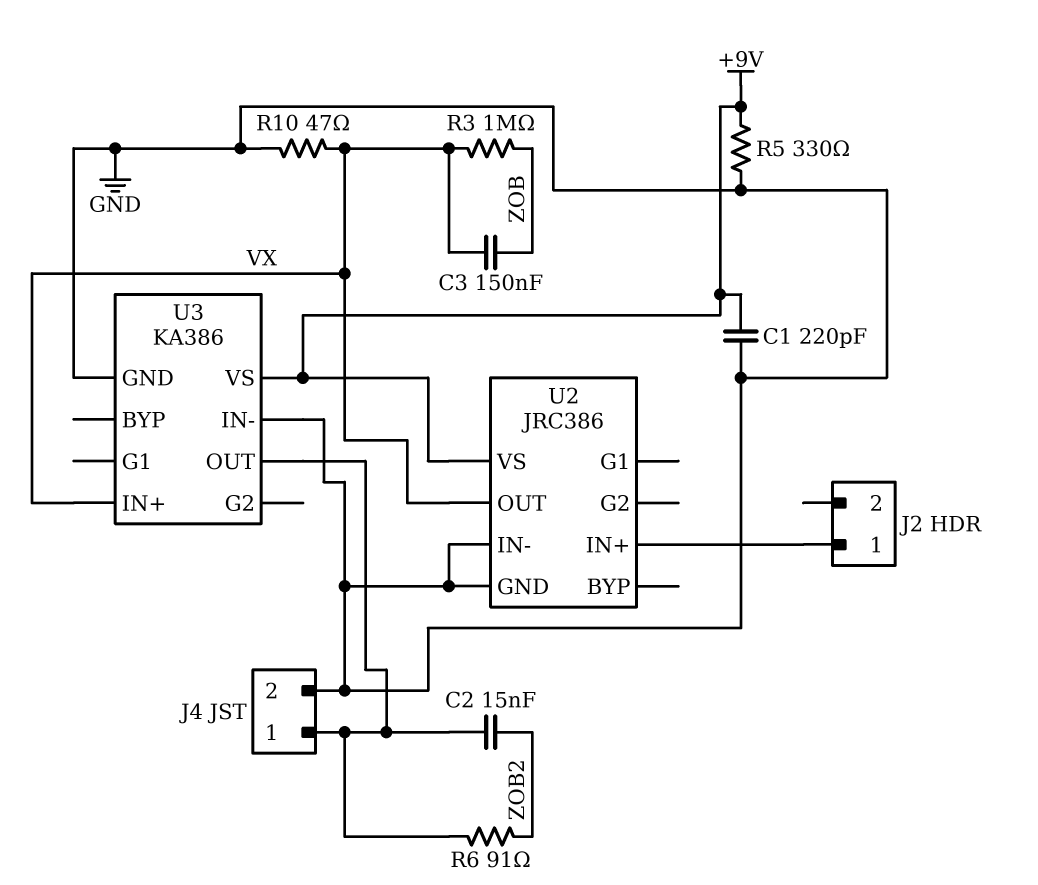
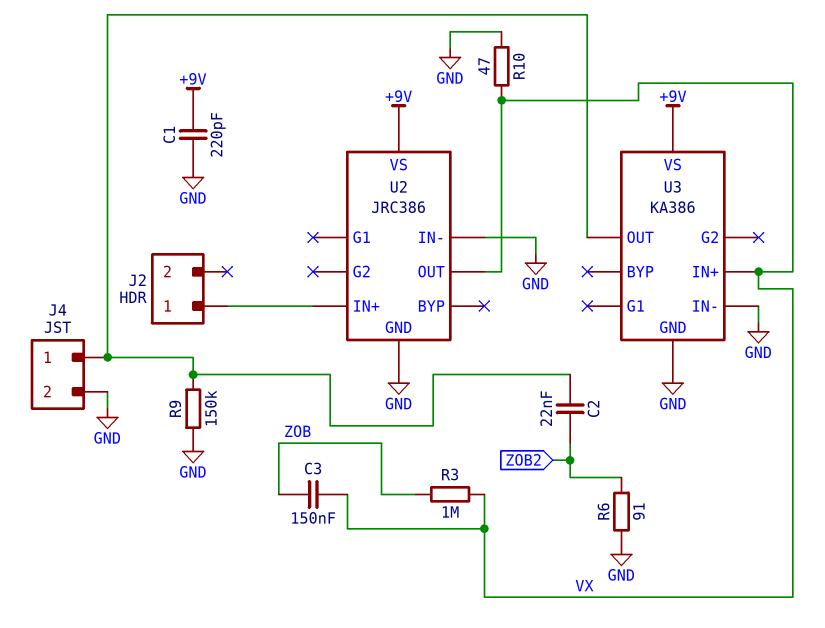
C2: 15nF (J4/1, ZOB2) -> 22nF (J4/1, ZOB2)
R5: 330 (+9V, GND) -> none
R6: 91 (J4/1, ZOB2) -> 91 (GND, ZOB2)
R9: none -> 150k (GND, J4/1)

